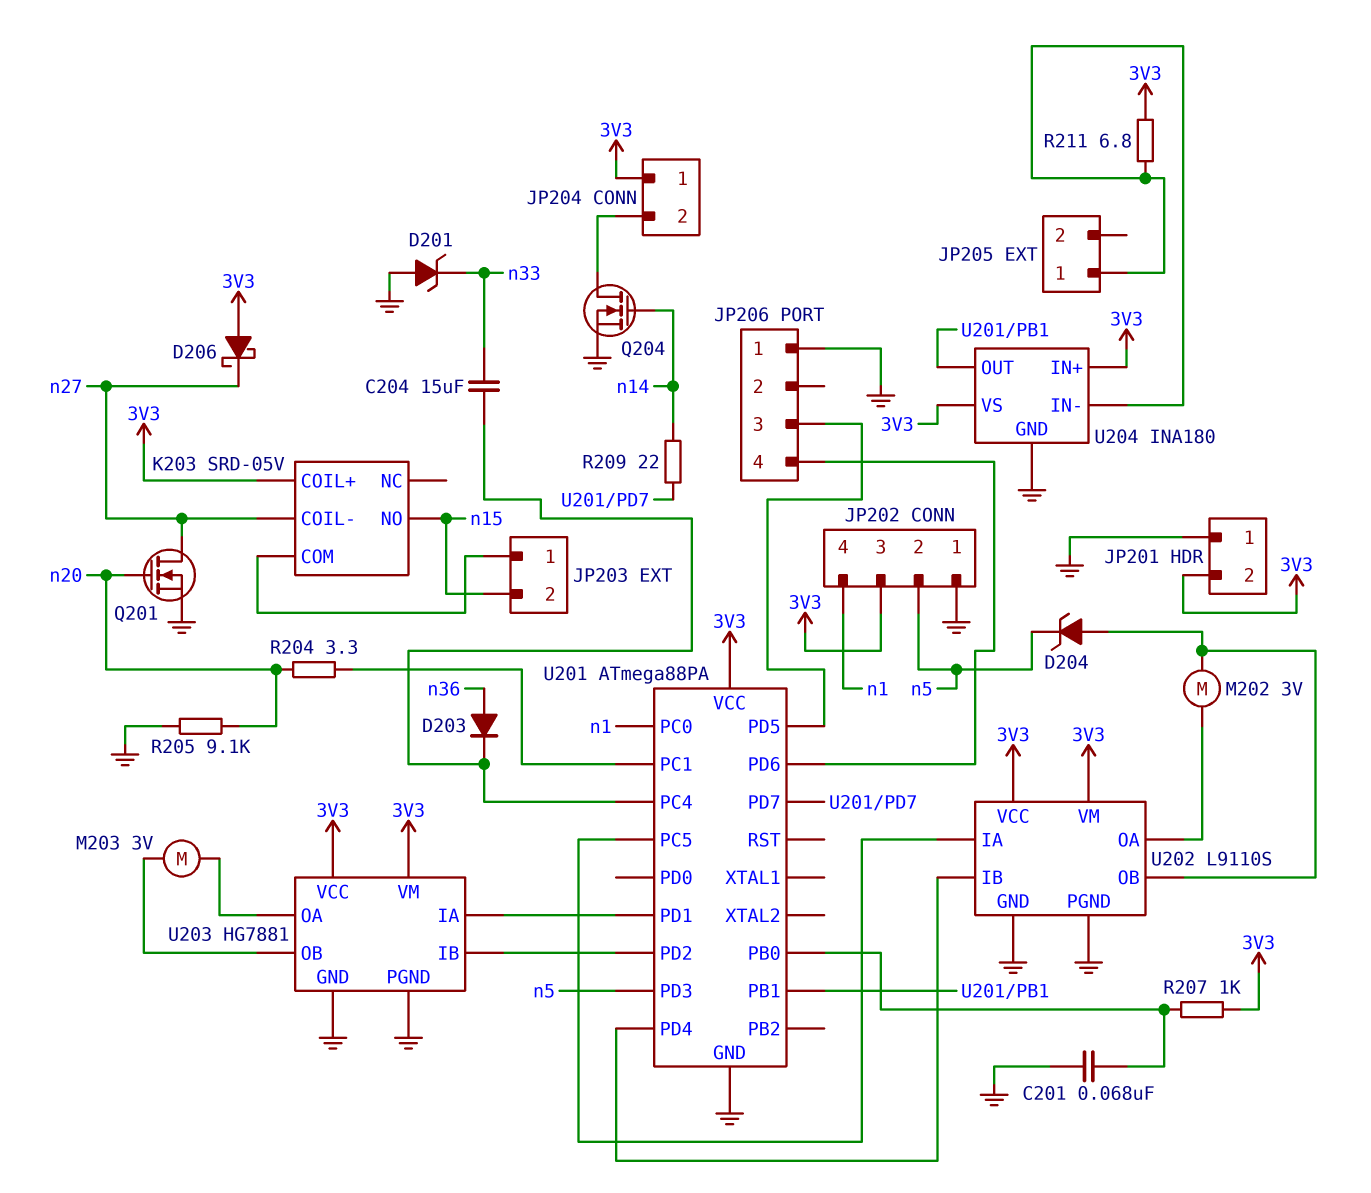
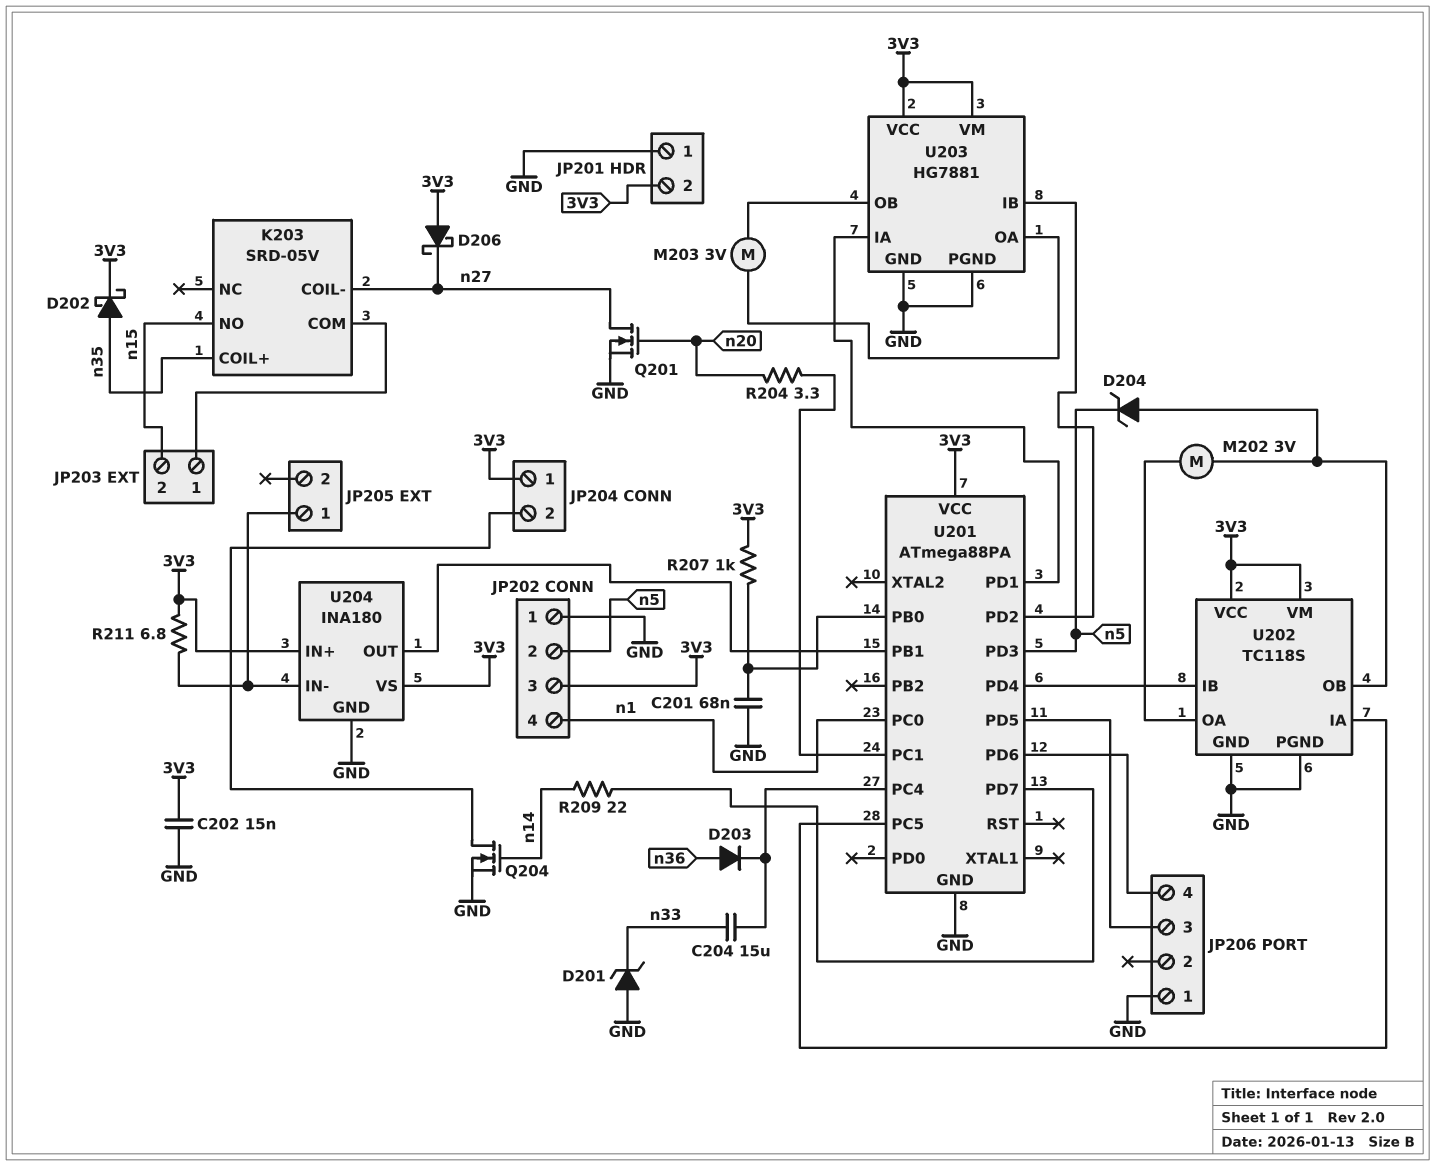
C202: none -> 15nF (3V3, GND)
D202: none -> schottky (A n35, K 3V3)
K203 pin COIL+: 3V3 -> n35
R205: 9.1k (GND, n20) -> none
U202: L9110S -> TC118S

